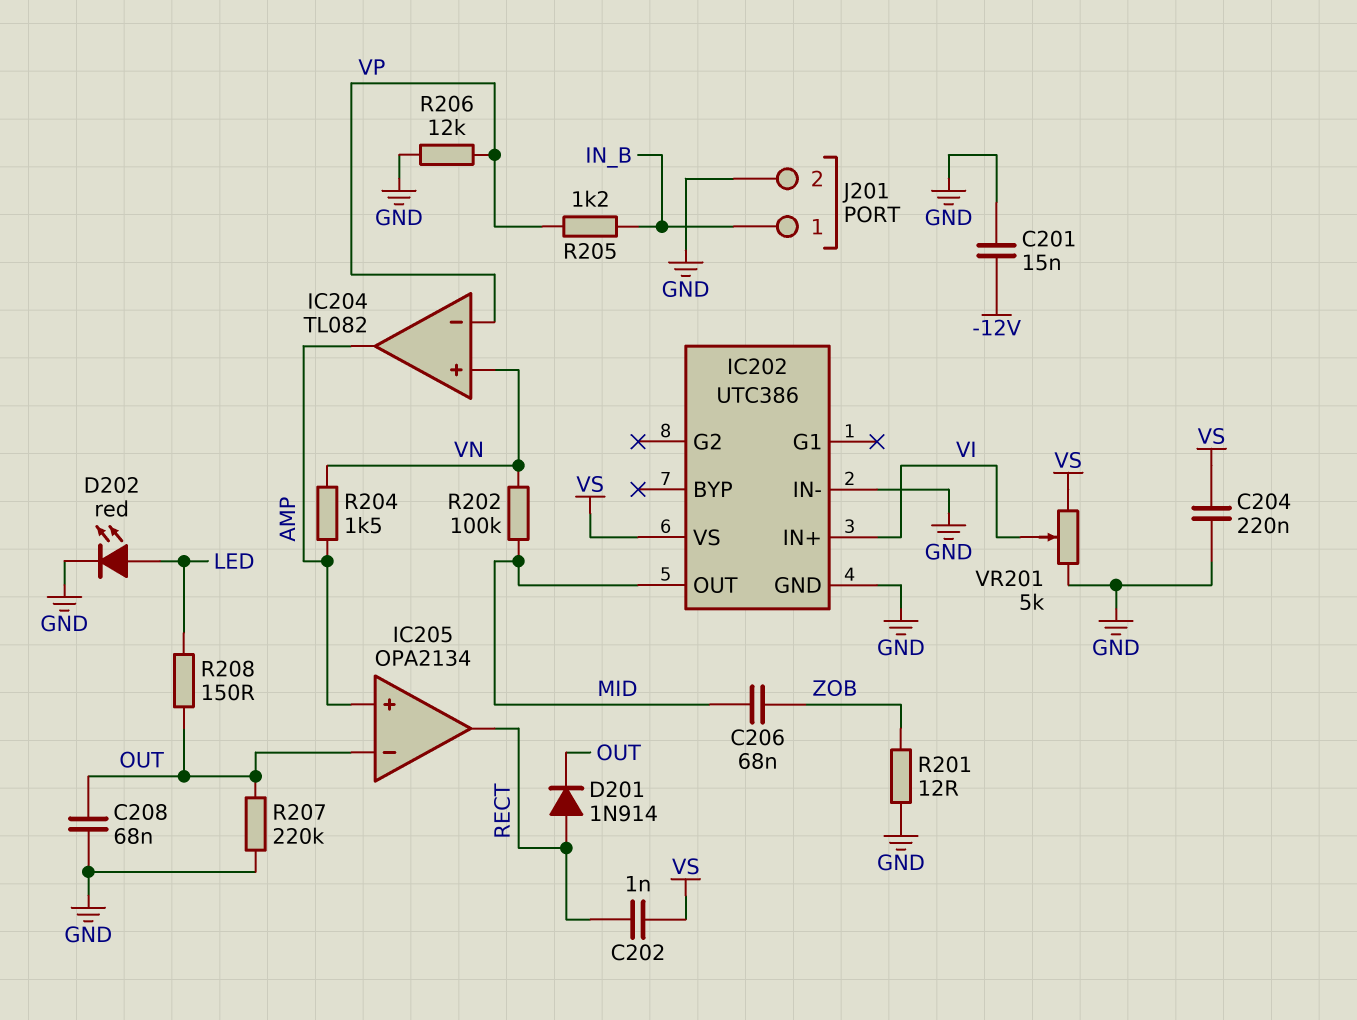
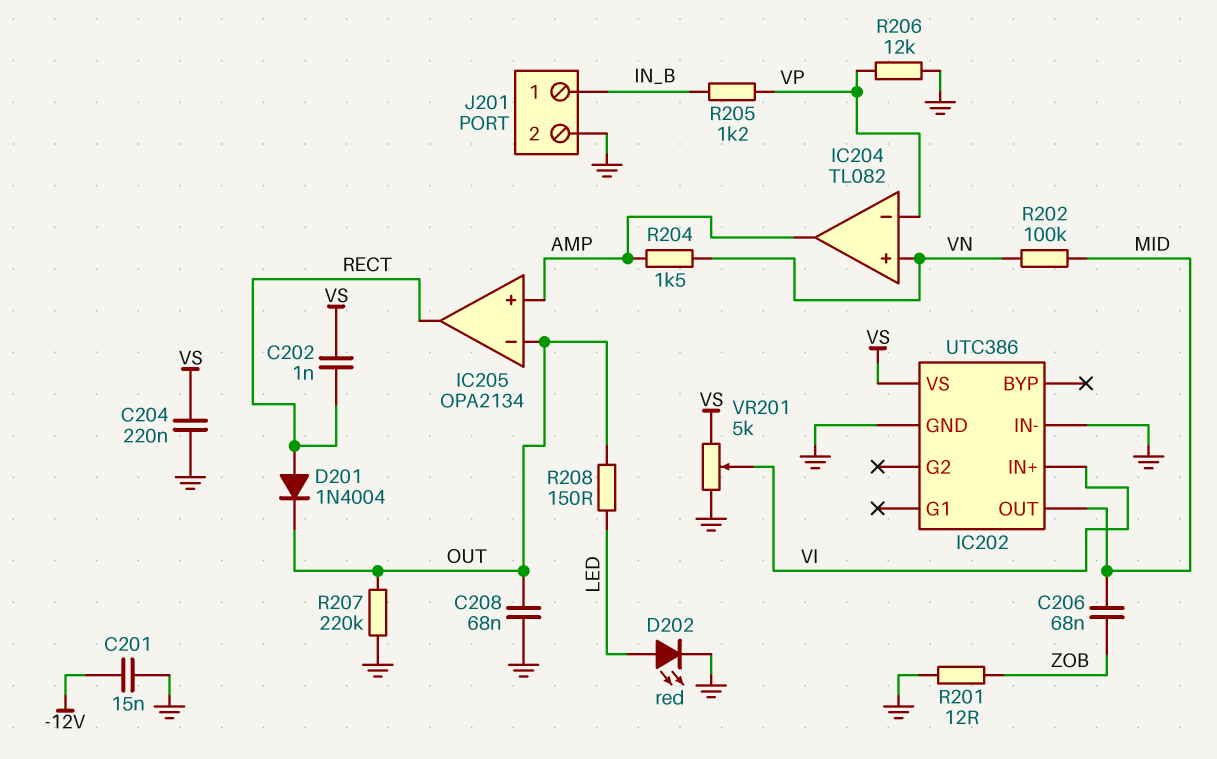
D201: diode 1N914 (A RECT, K OUT) -> diode 1N4004 (A RECT, K OUT)

